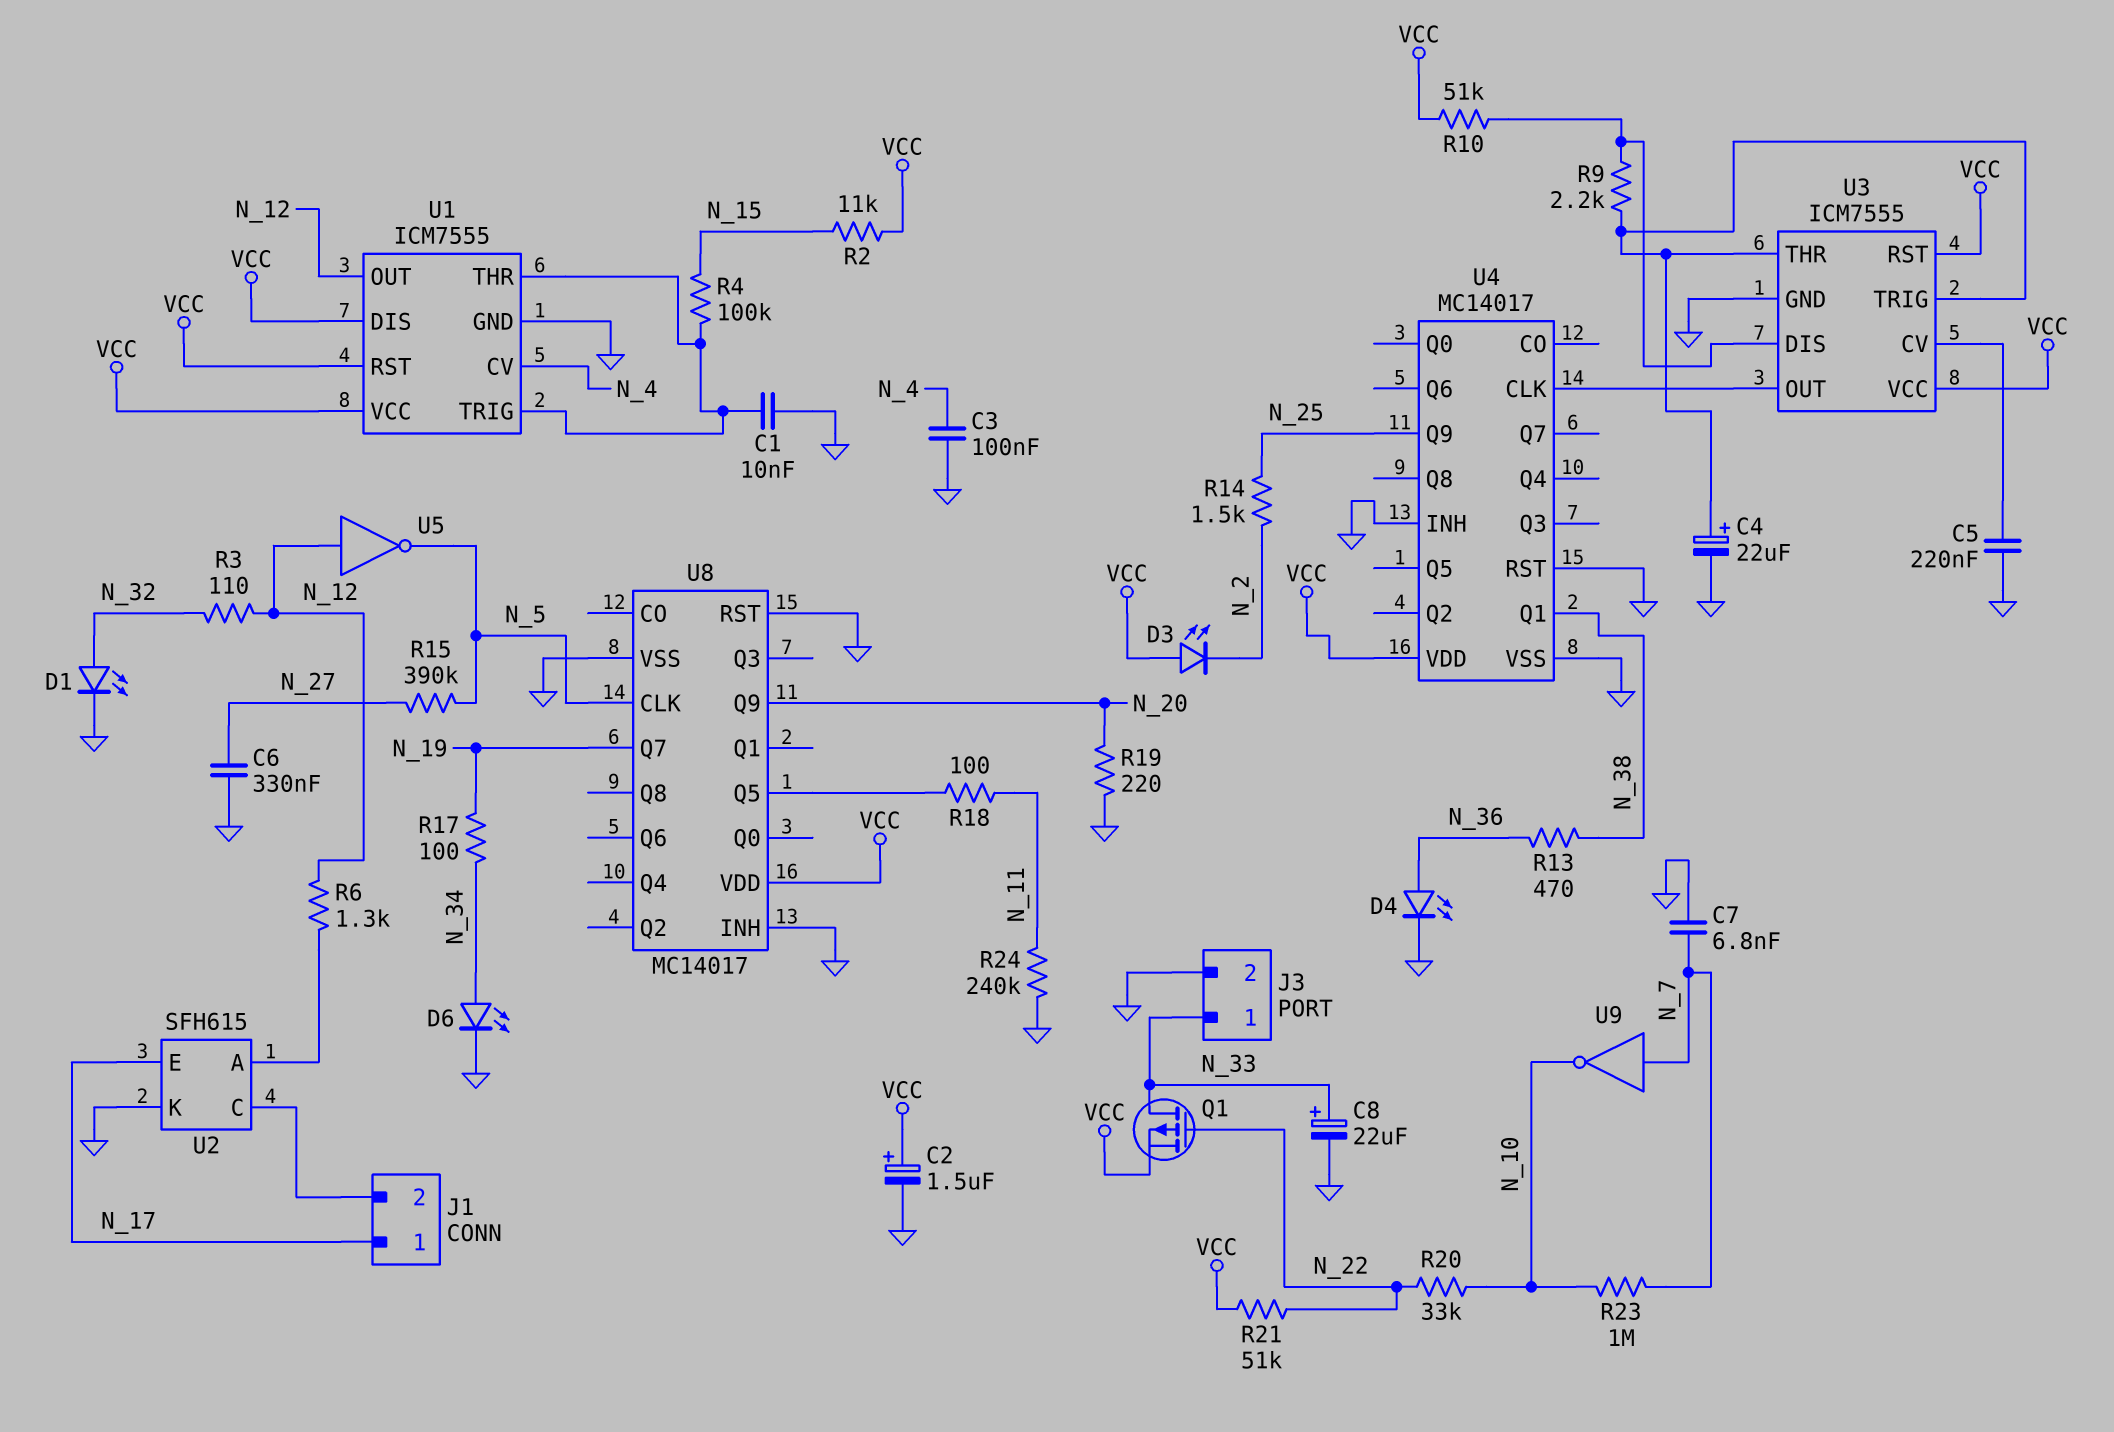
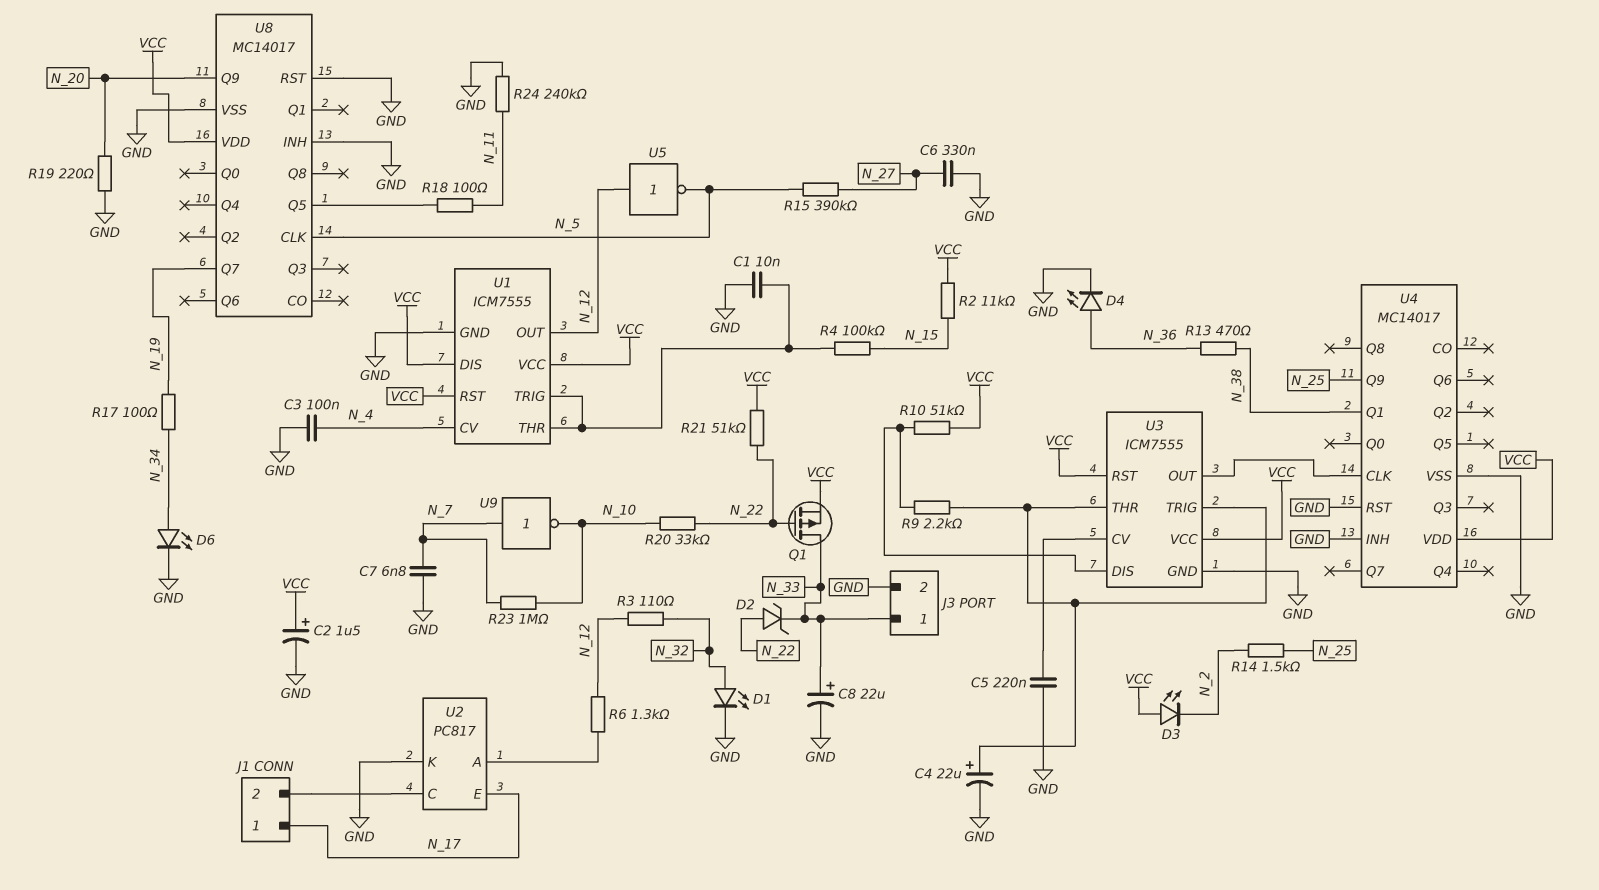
D2: none -> zener (A N_22, K N_33)
U2: SFH615 -> PC817

